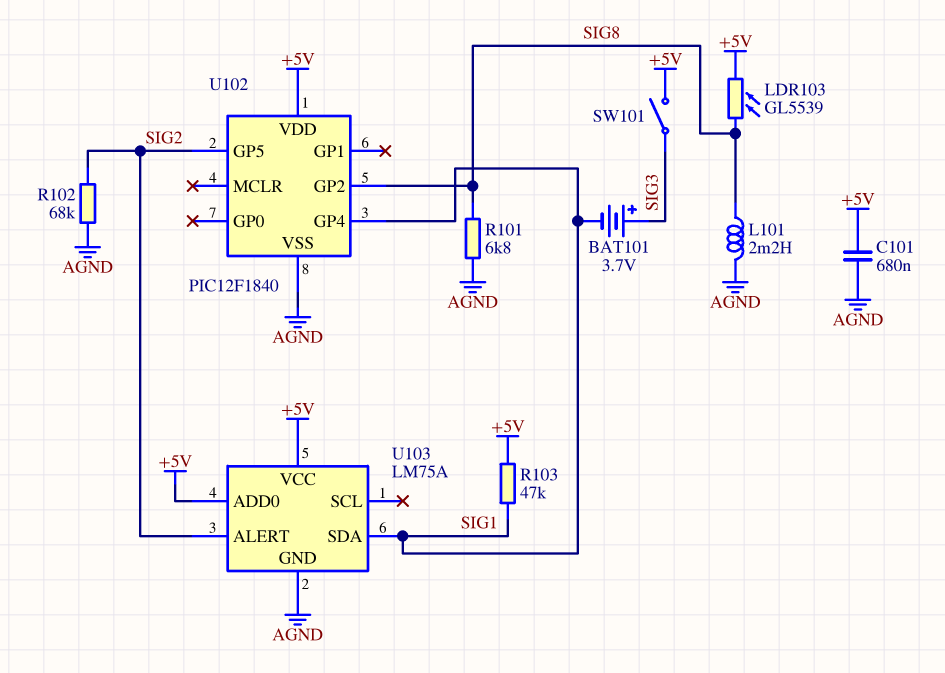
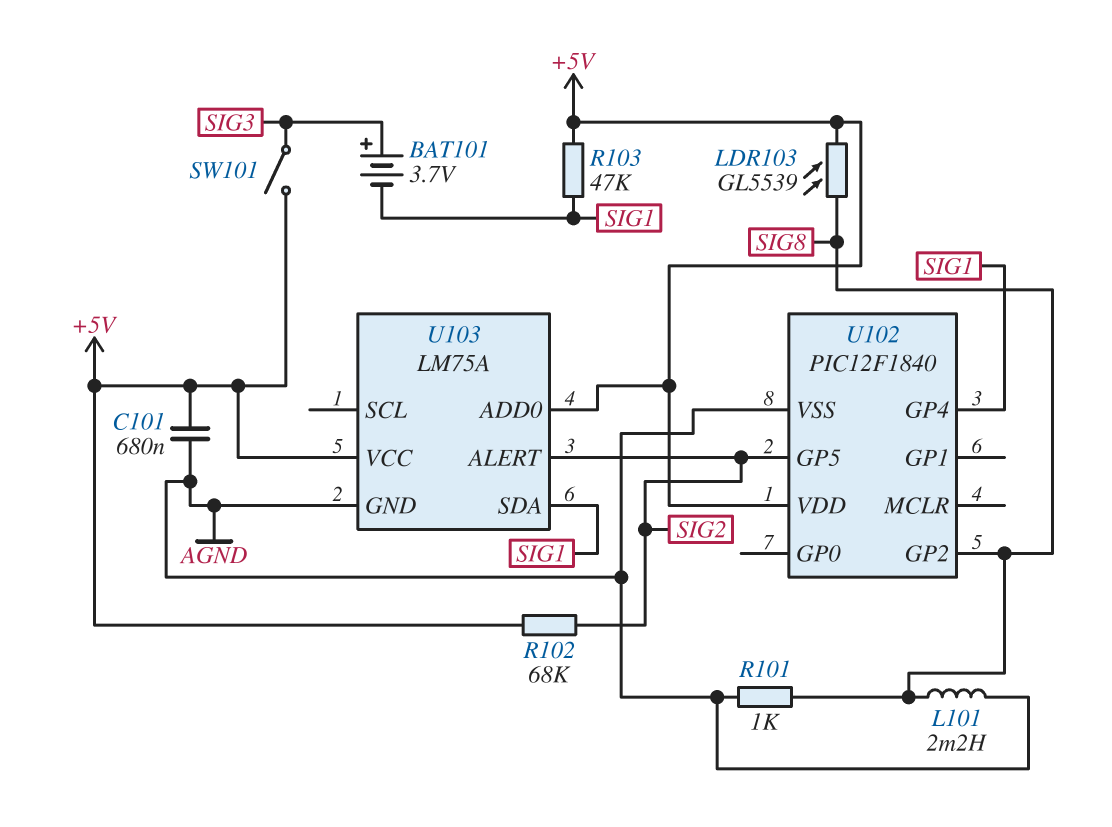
R101: 6.8k (AGND, SIG8) -> 1k (AGND, SIG8)
R102: 68k (AGND, SIG2) -> 68k (+5V, SIG2)

